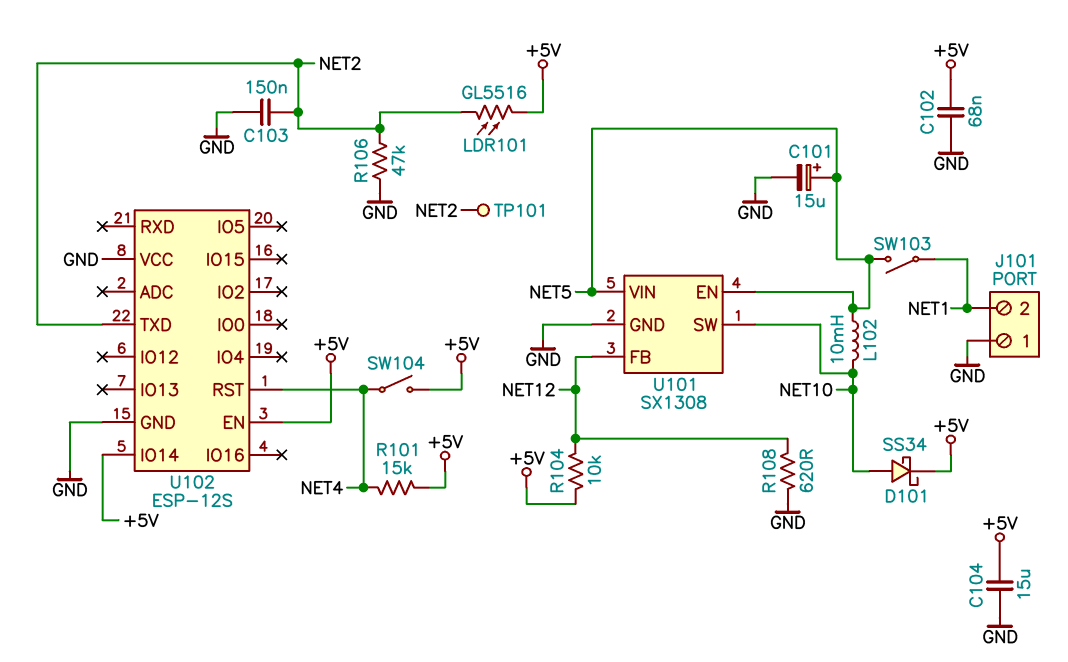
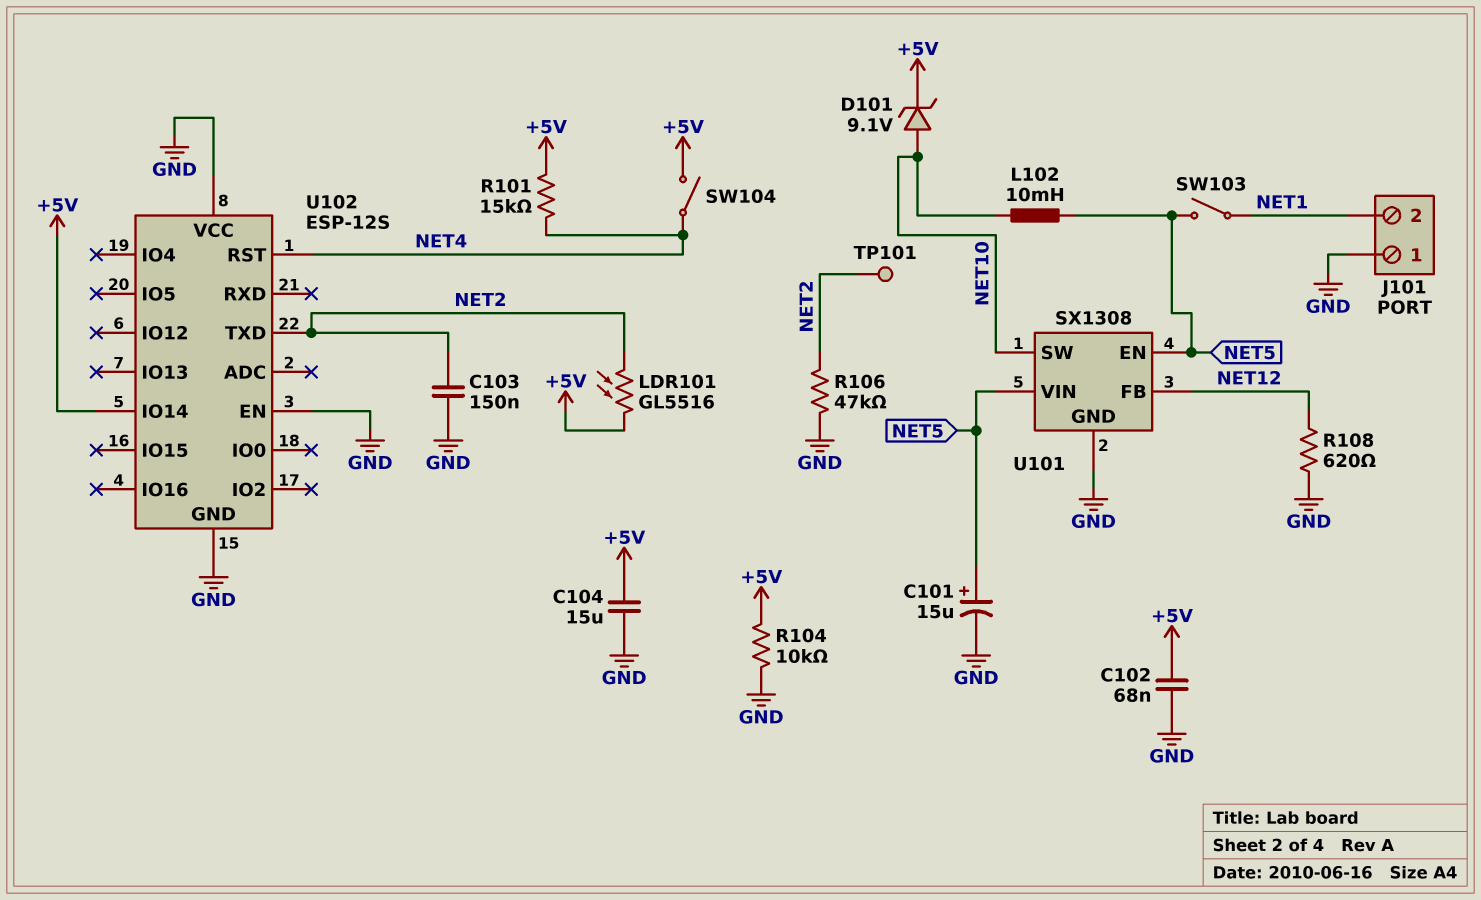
D101: schottky SS34 (A NET10, K +5V) -> zener 9.1V (A NET10, K +5V)
R104: 10k (+5V, NET12) -> 10k (+5V, GND)
U102 pin EN: +5V -> GND

